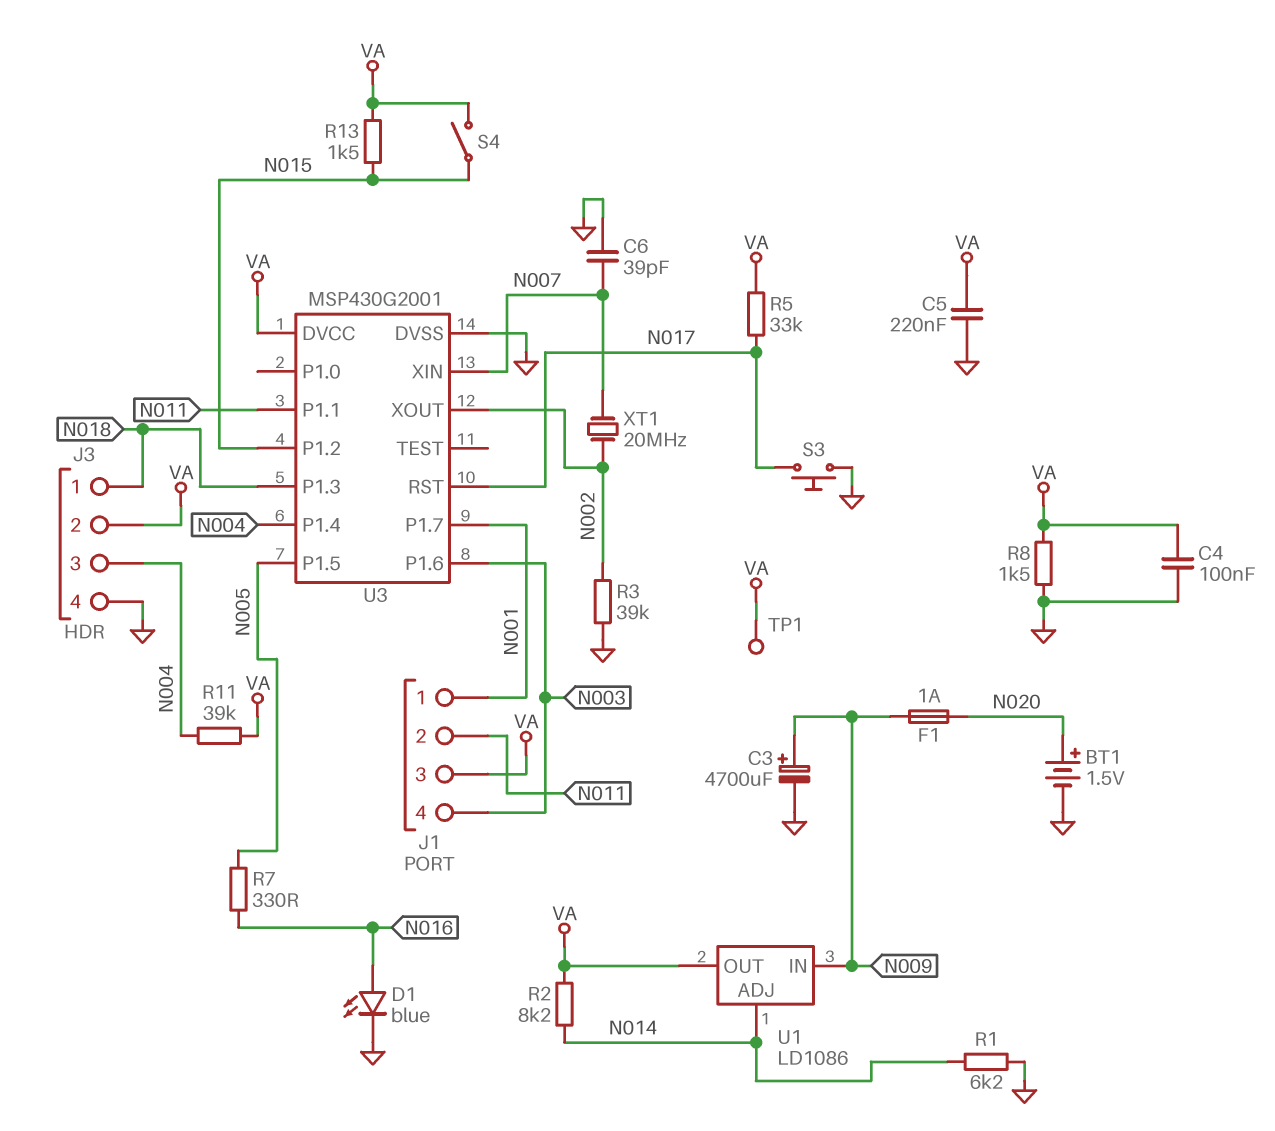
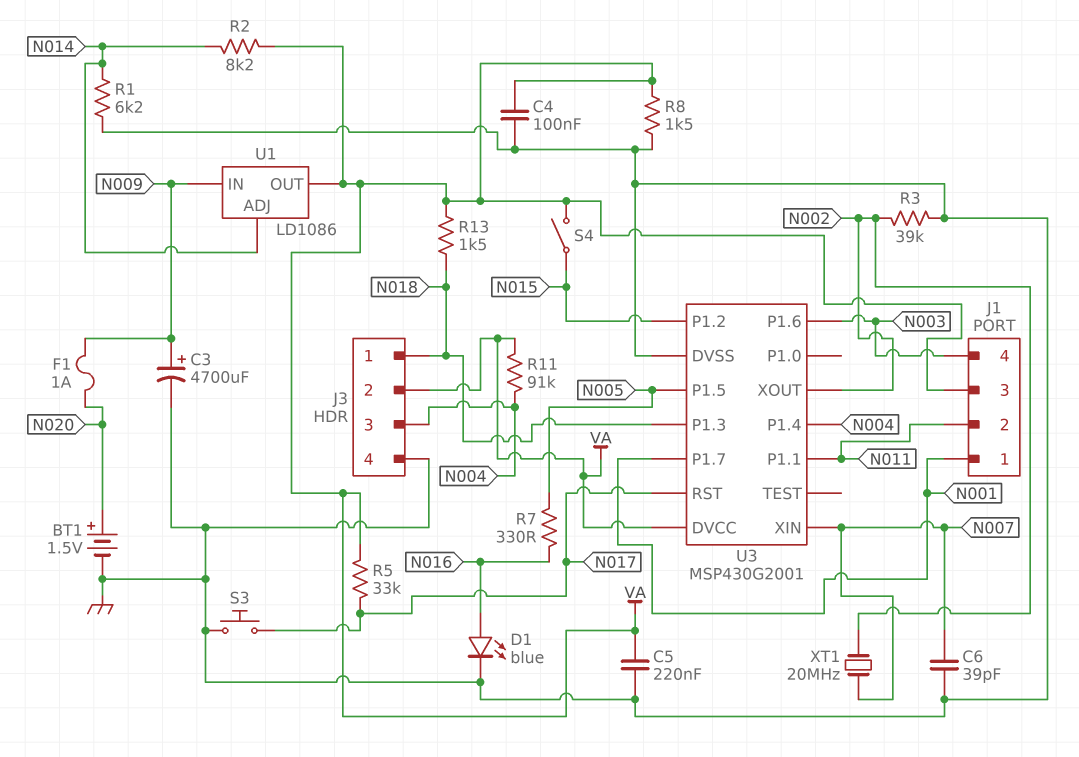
R11: 39k (N004, VA) -> 91k (N004, VA)
R13: 1.5k (N015, VA) -> 1.5k (N018, VA)
TP1: test point (VA) -> none

